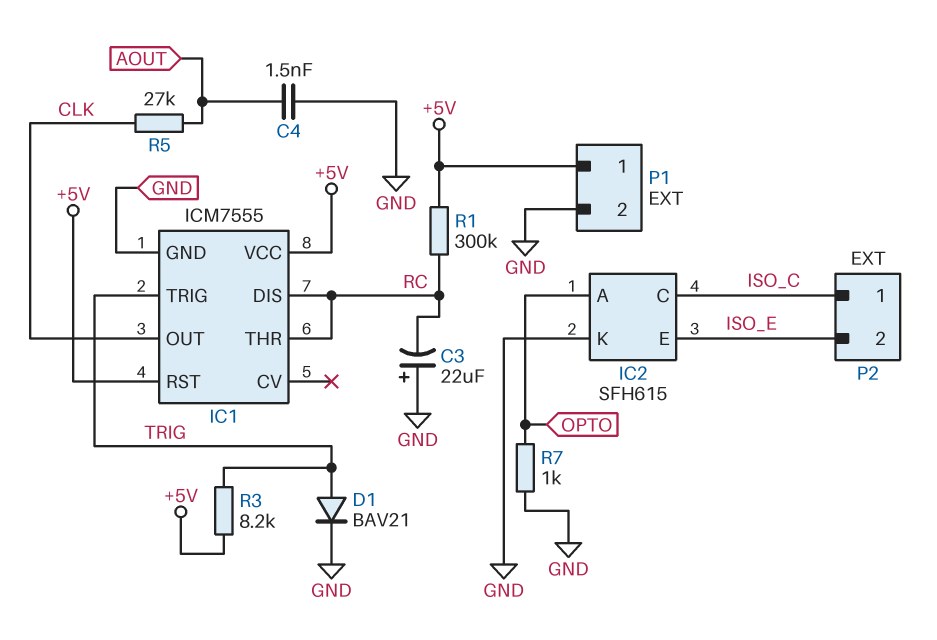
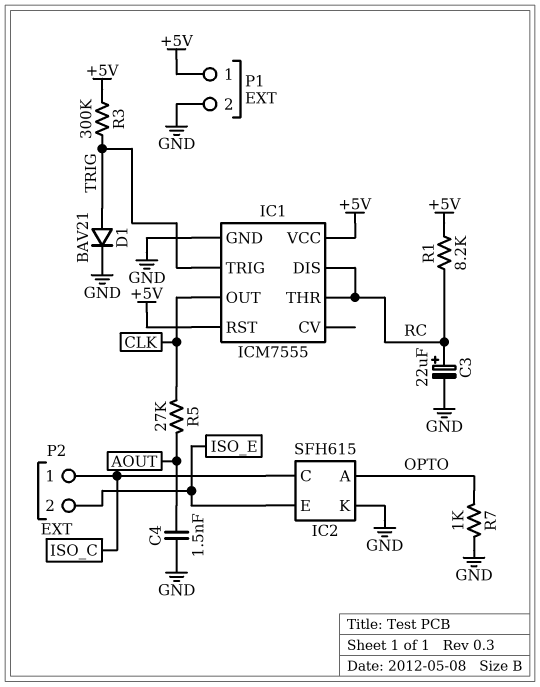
C3: 22uF (plus GND, minus RC) -> 22uF (plus RC, minus GND)
R1: 300k (+5V, RC) -> 8.2k (+5V, RC)
R3: 8.2k (+5V, TRIG) -> 300k (+5V, TRIG)

